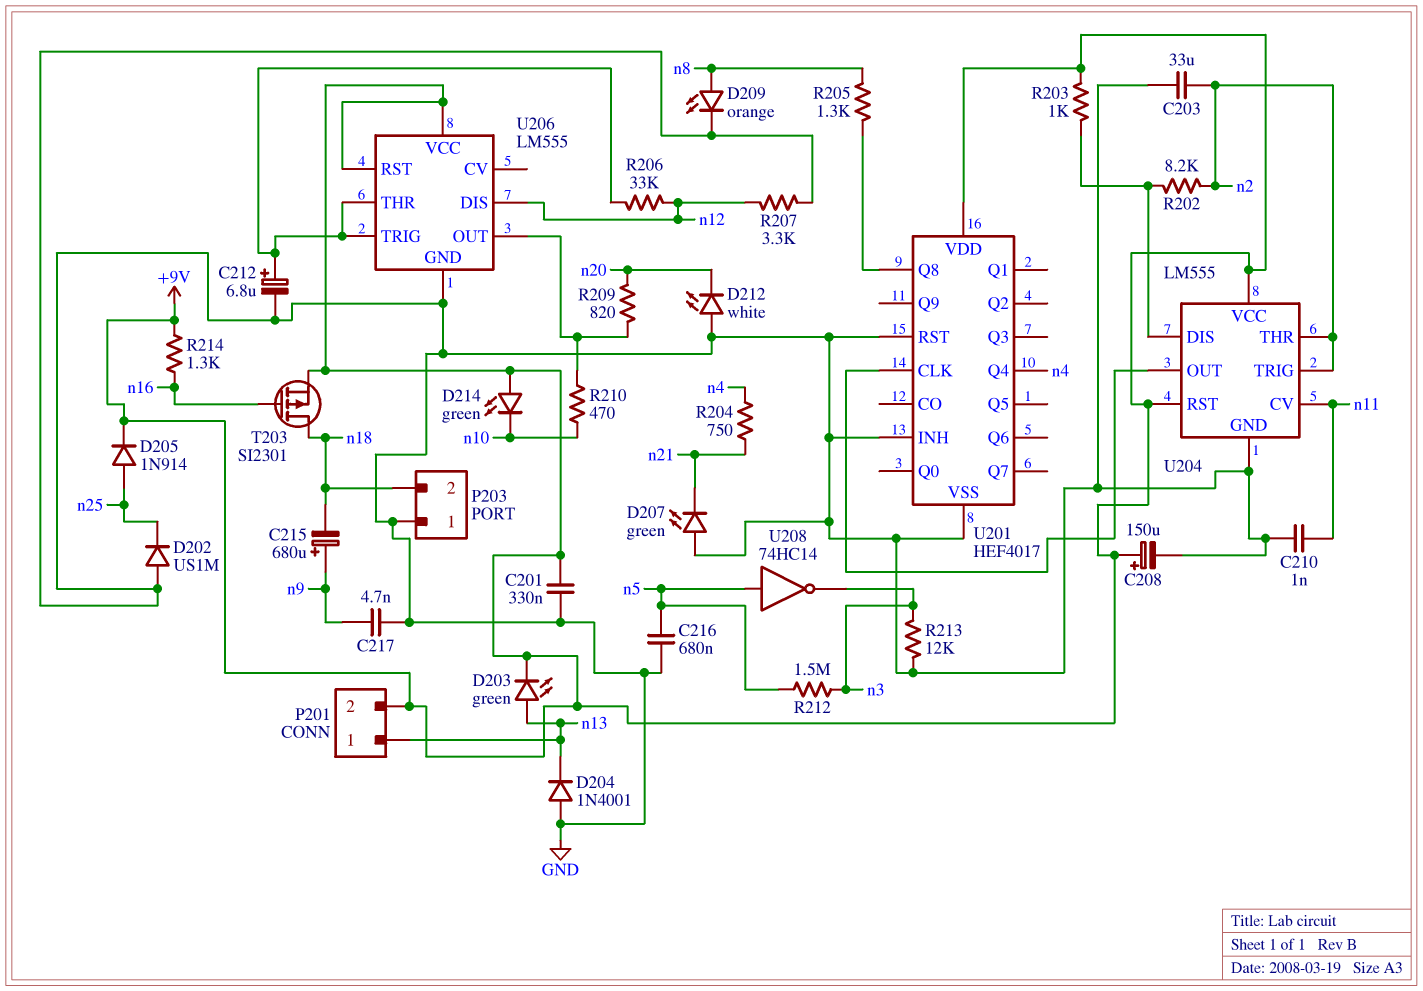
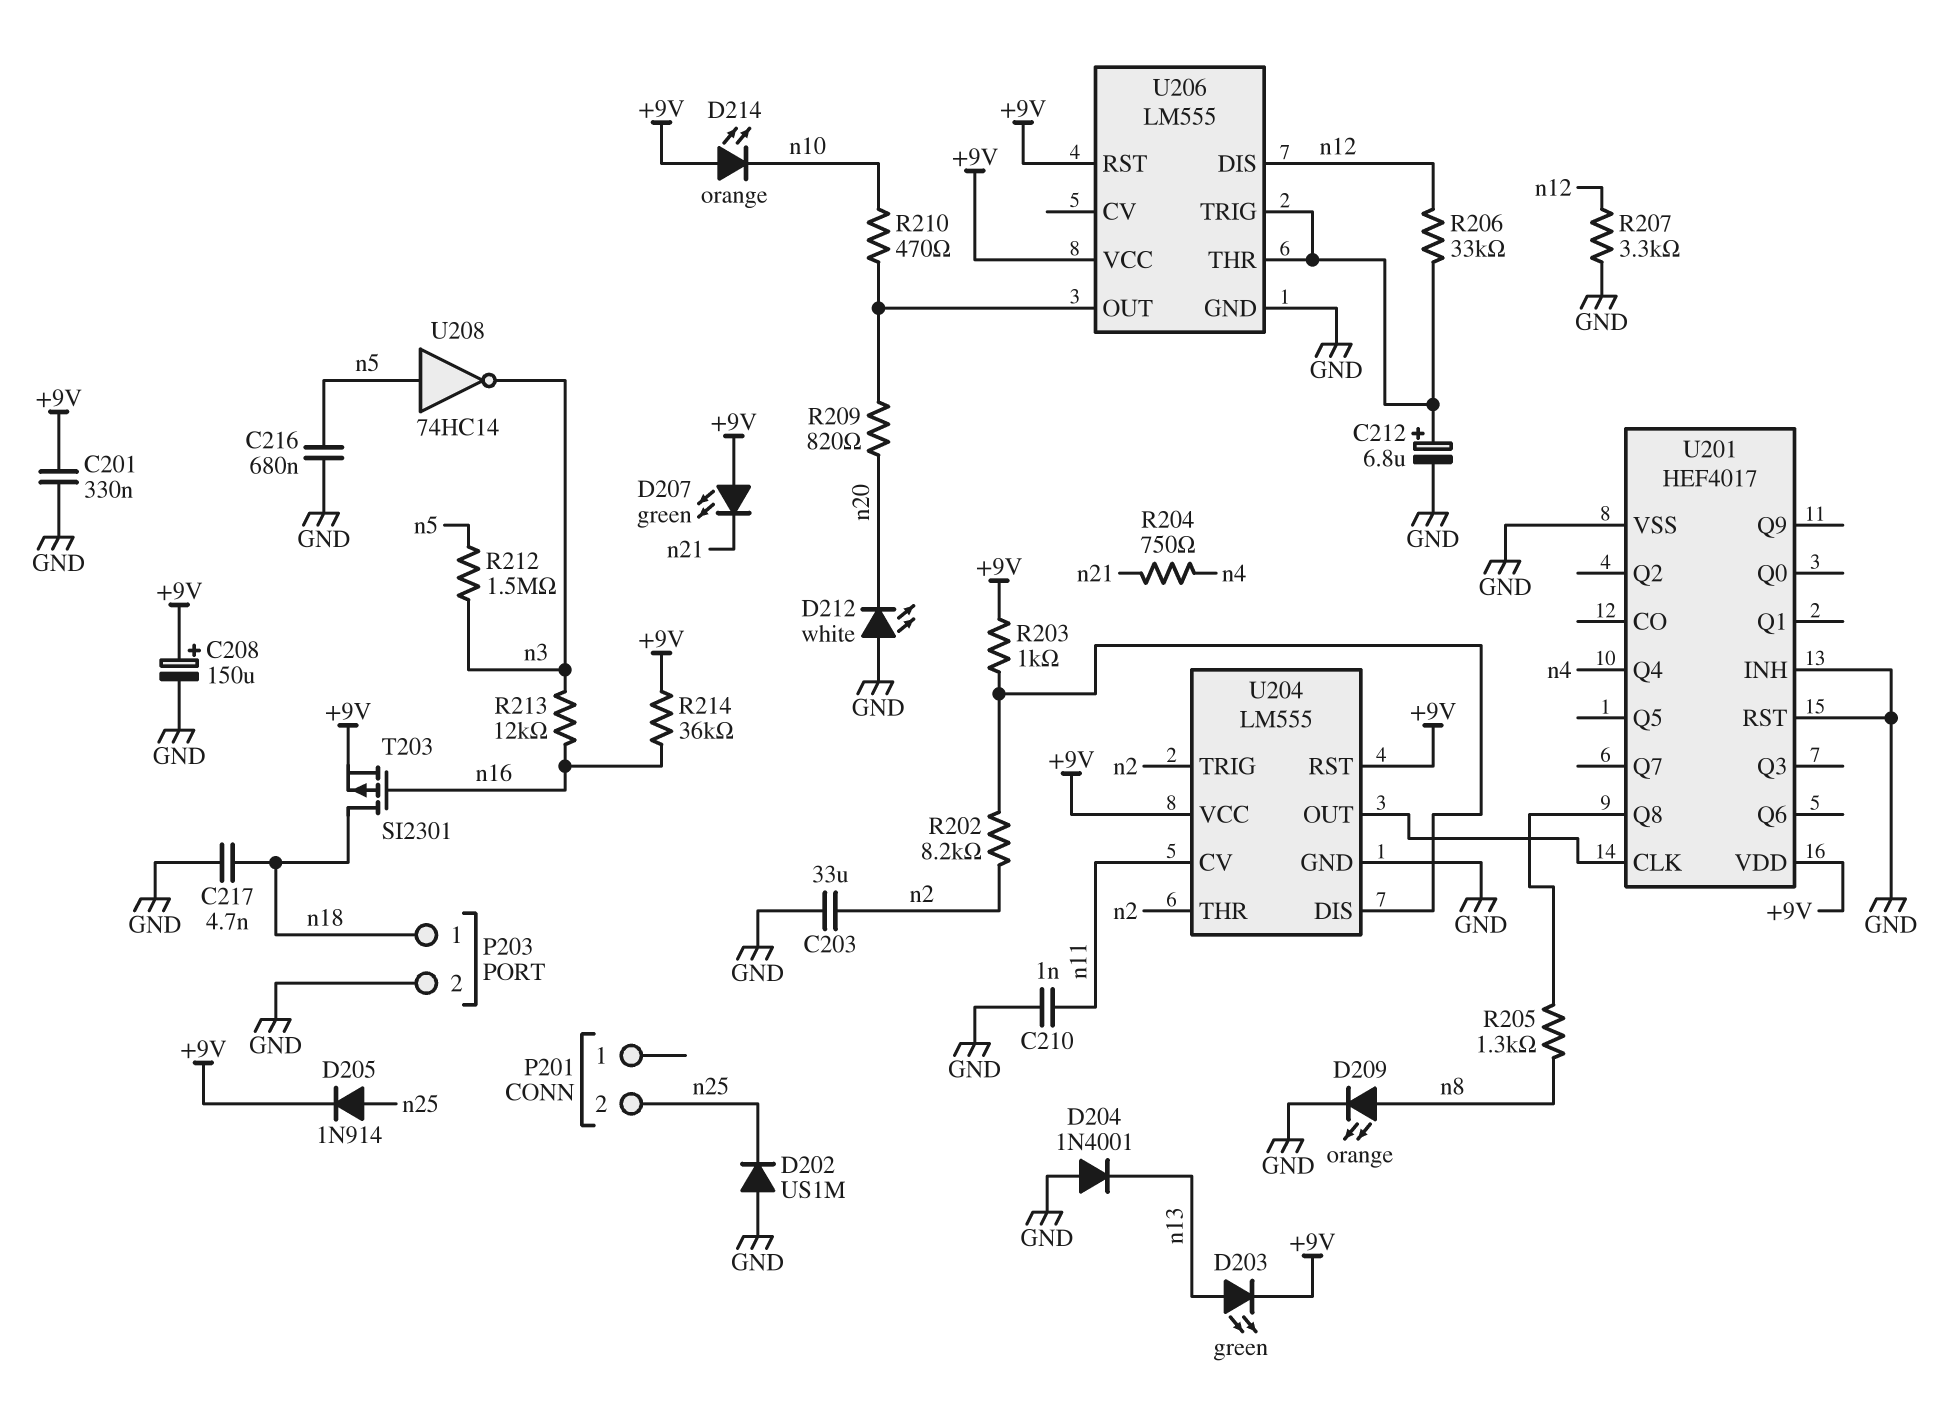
C215: 680uF (plus n9, minus n18) -> none
C217: 4.7nF (GND, n9) -> 4.7nF (GND, n18)
D207: LED green (A GND, K n21) -> LED green (A +9V, K n21)
D214: LED green (A +9V, K n10) -> LED orange (A +9V, K n10)
P201 pin 1: n13 -> none
P201 pin 2: +9V -> n25
P203 pin 1: GND -> n18
P203 pin 2: n18 -> GND
R213: 12k (GND, n3) -> 12k (n3, n16)
R214: 1.3k (+9V, n16) -> 36k (+9V, n16)

